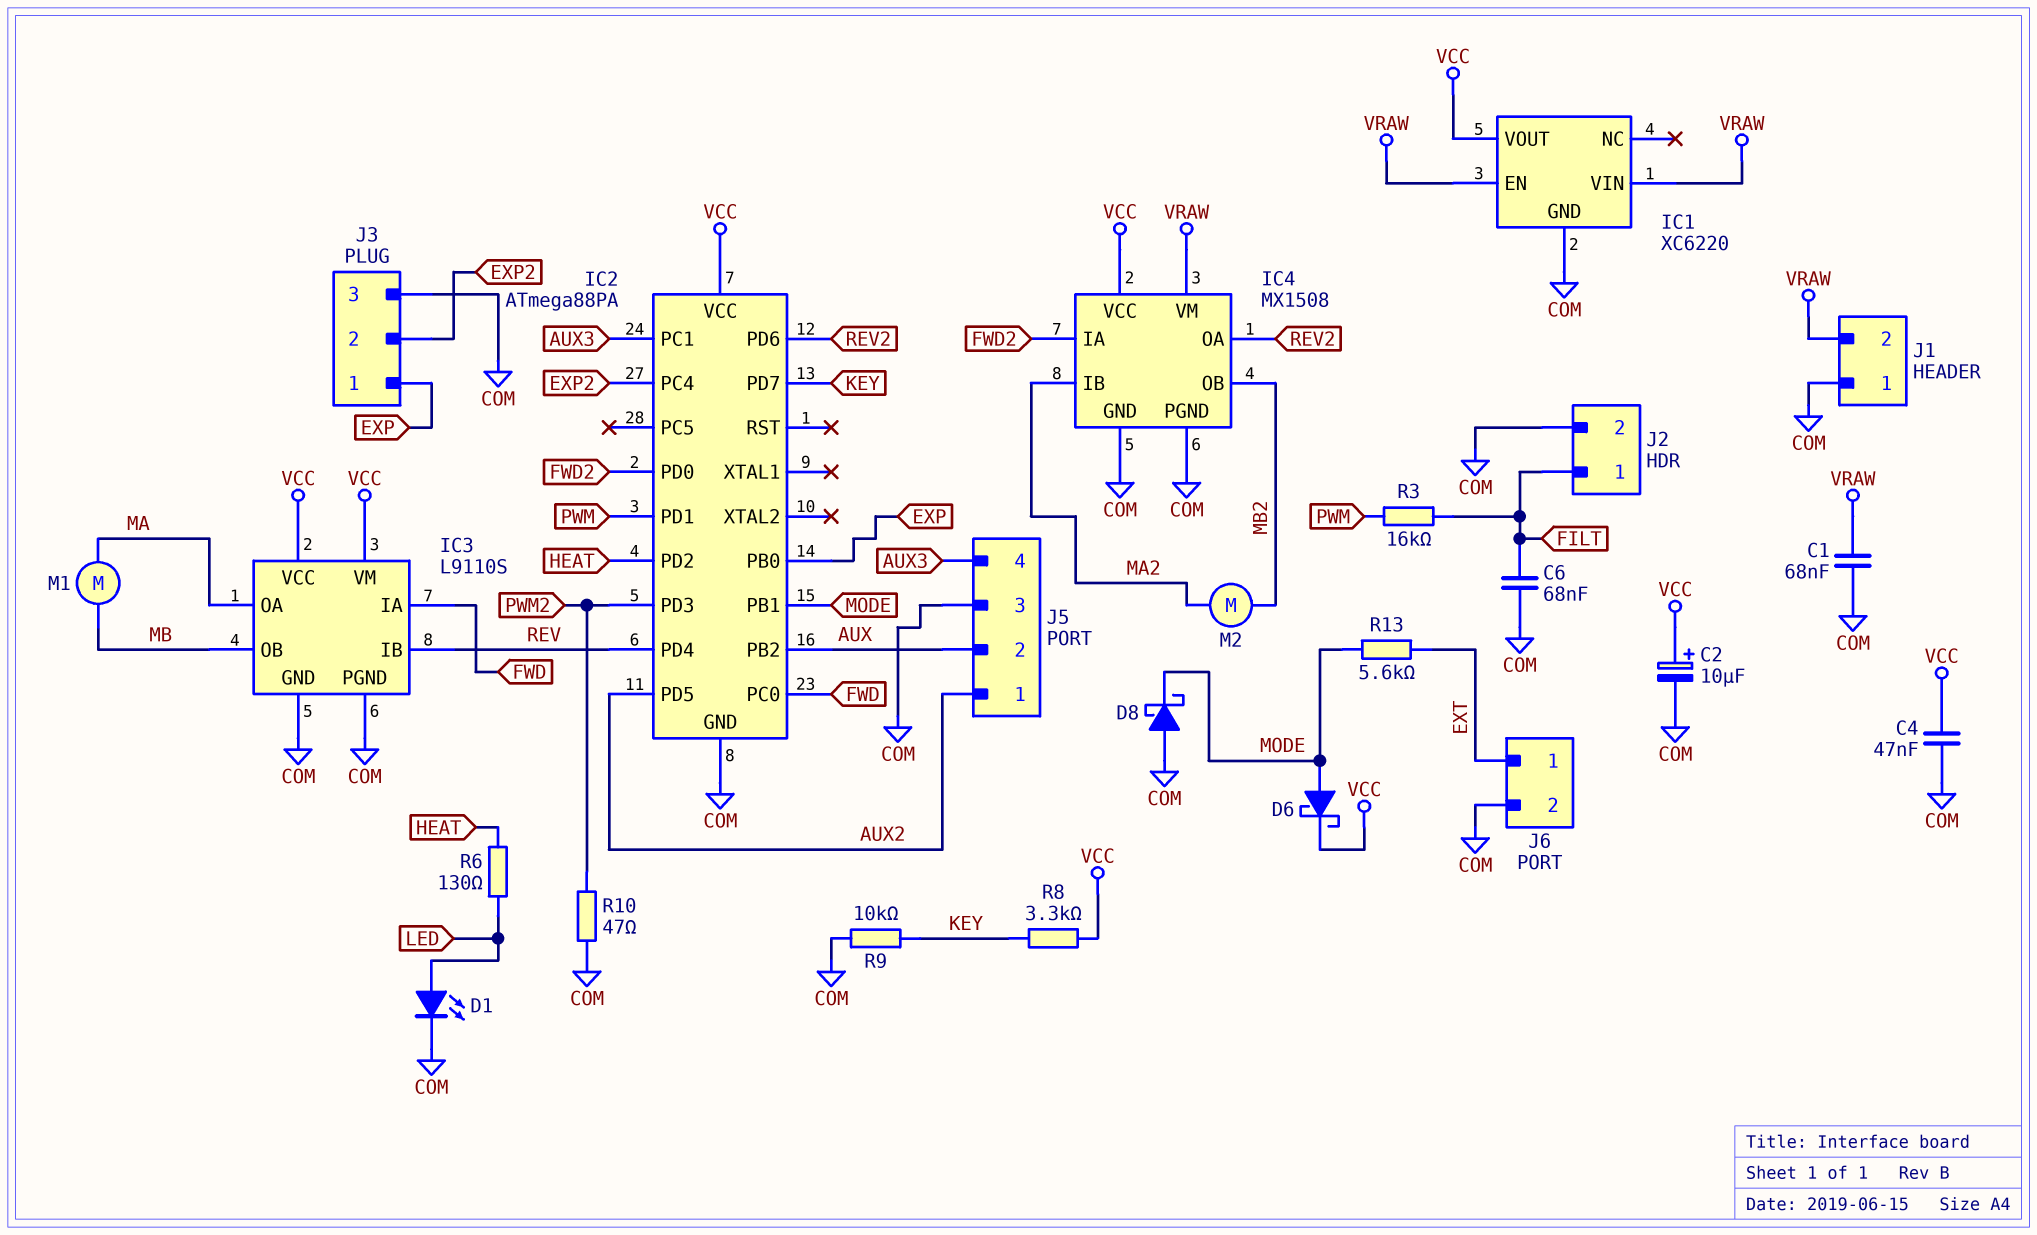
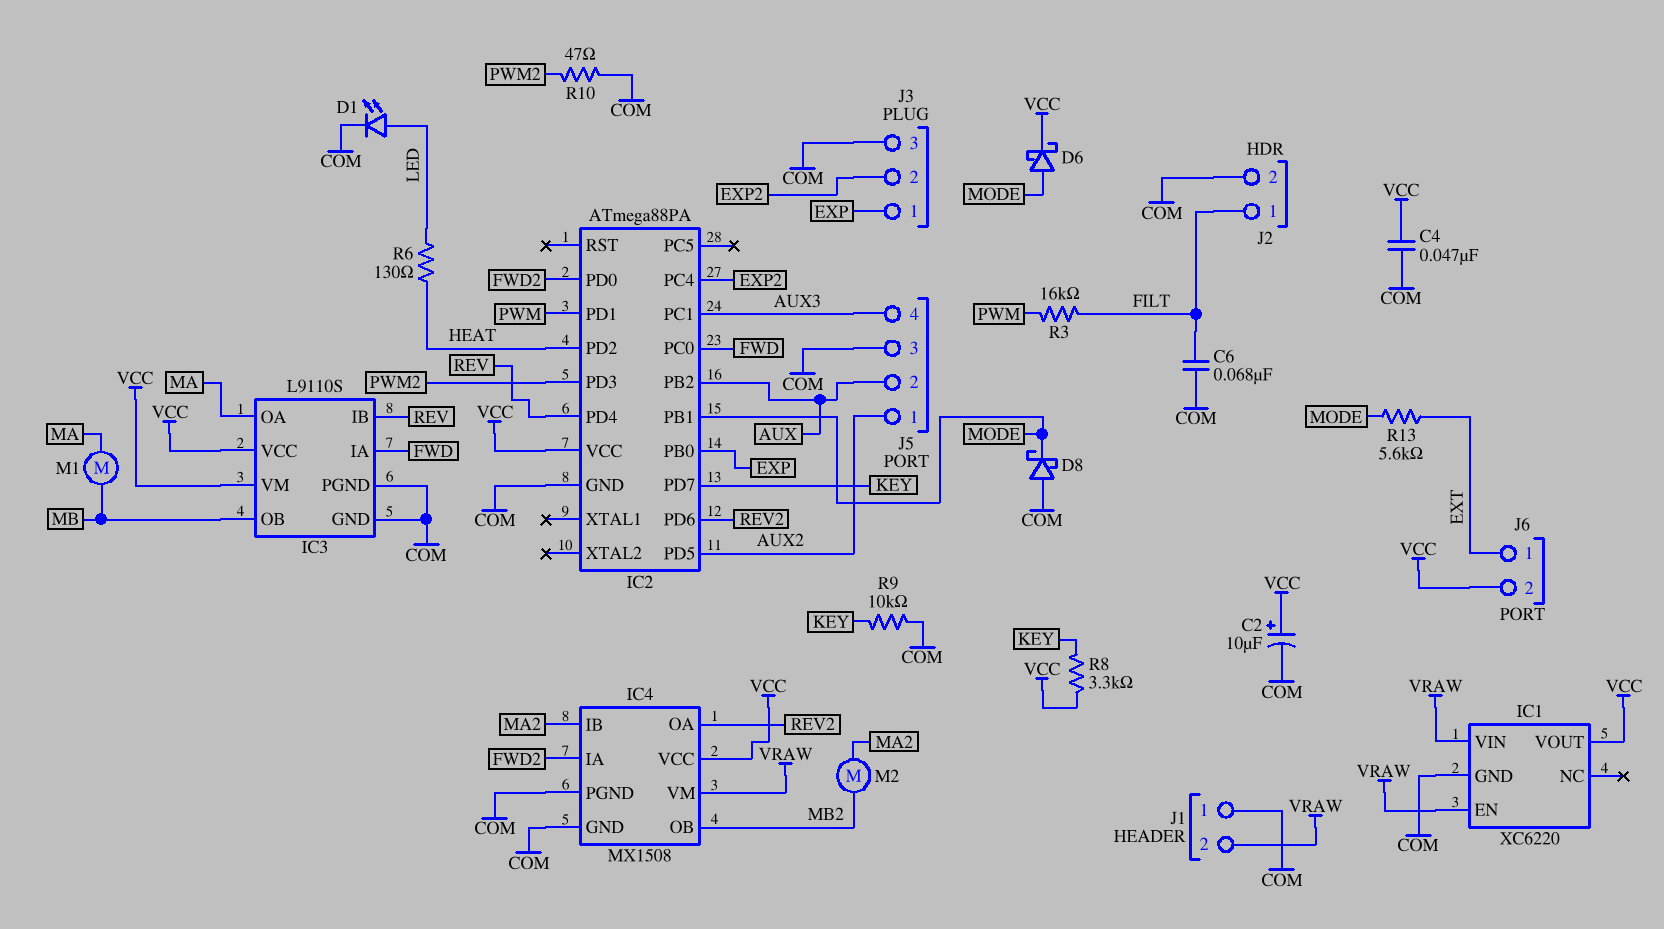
C1: 68nF (COM, VRAW) -> none
J6 pin 2: COM -> VCC

